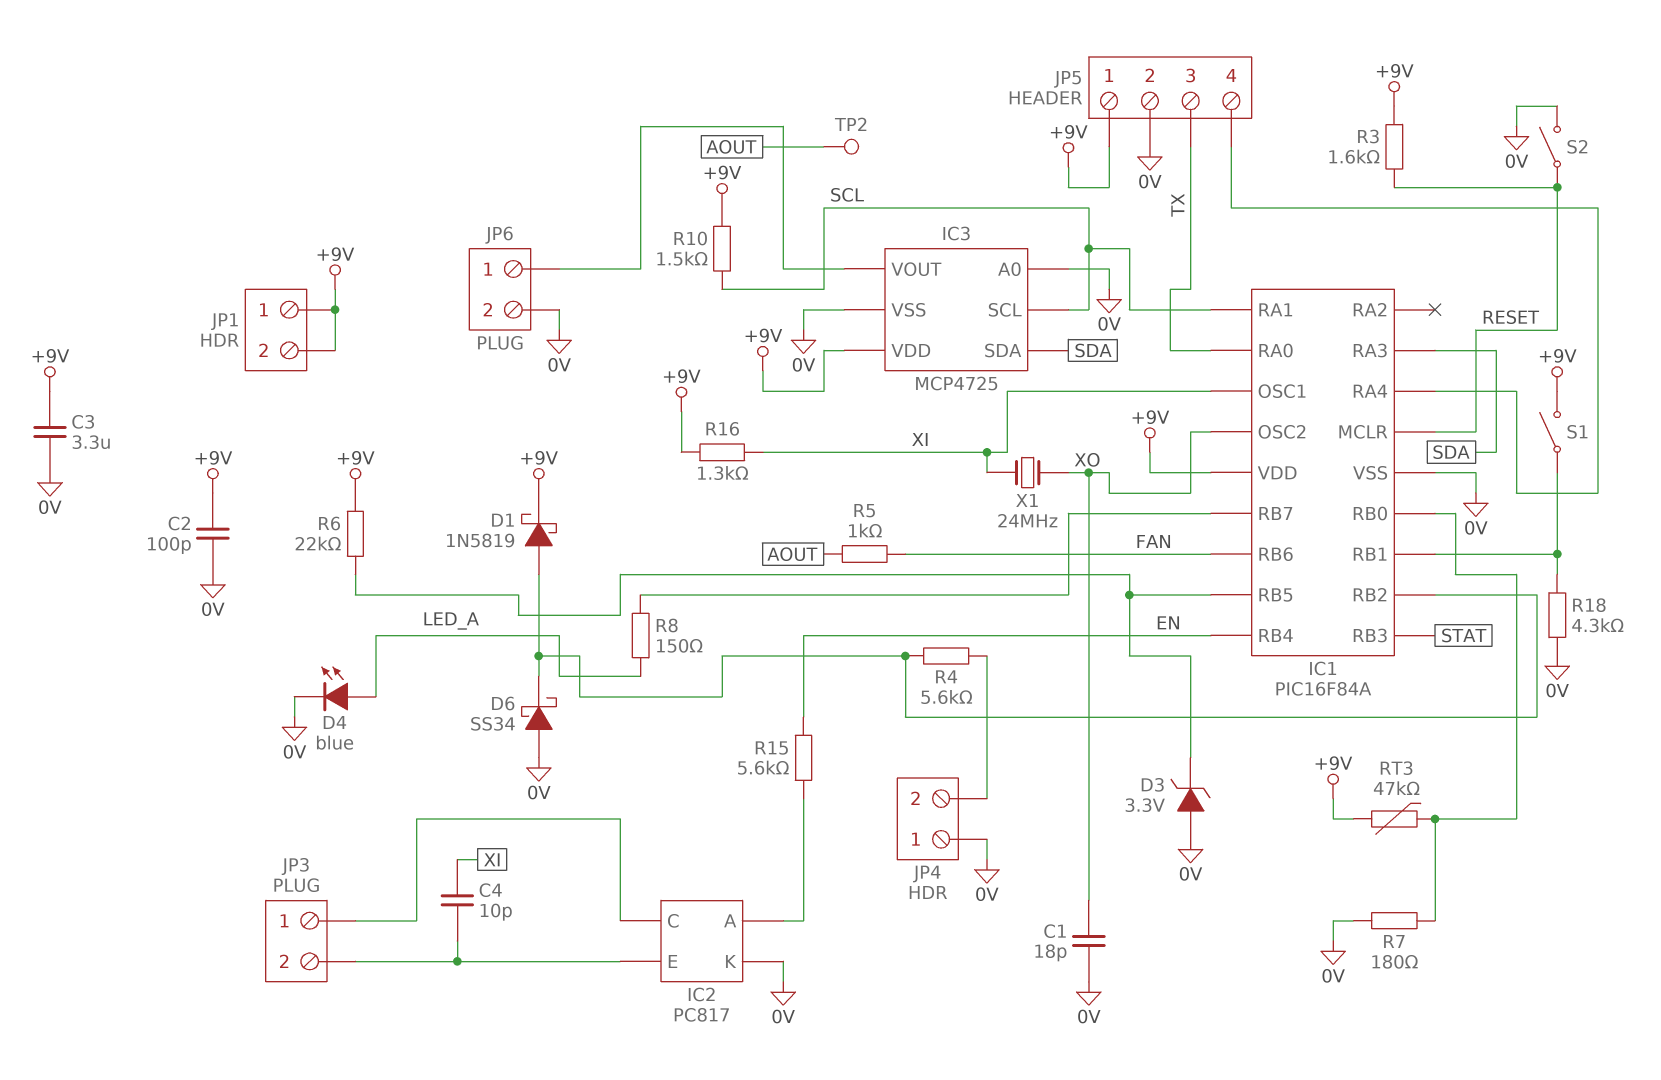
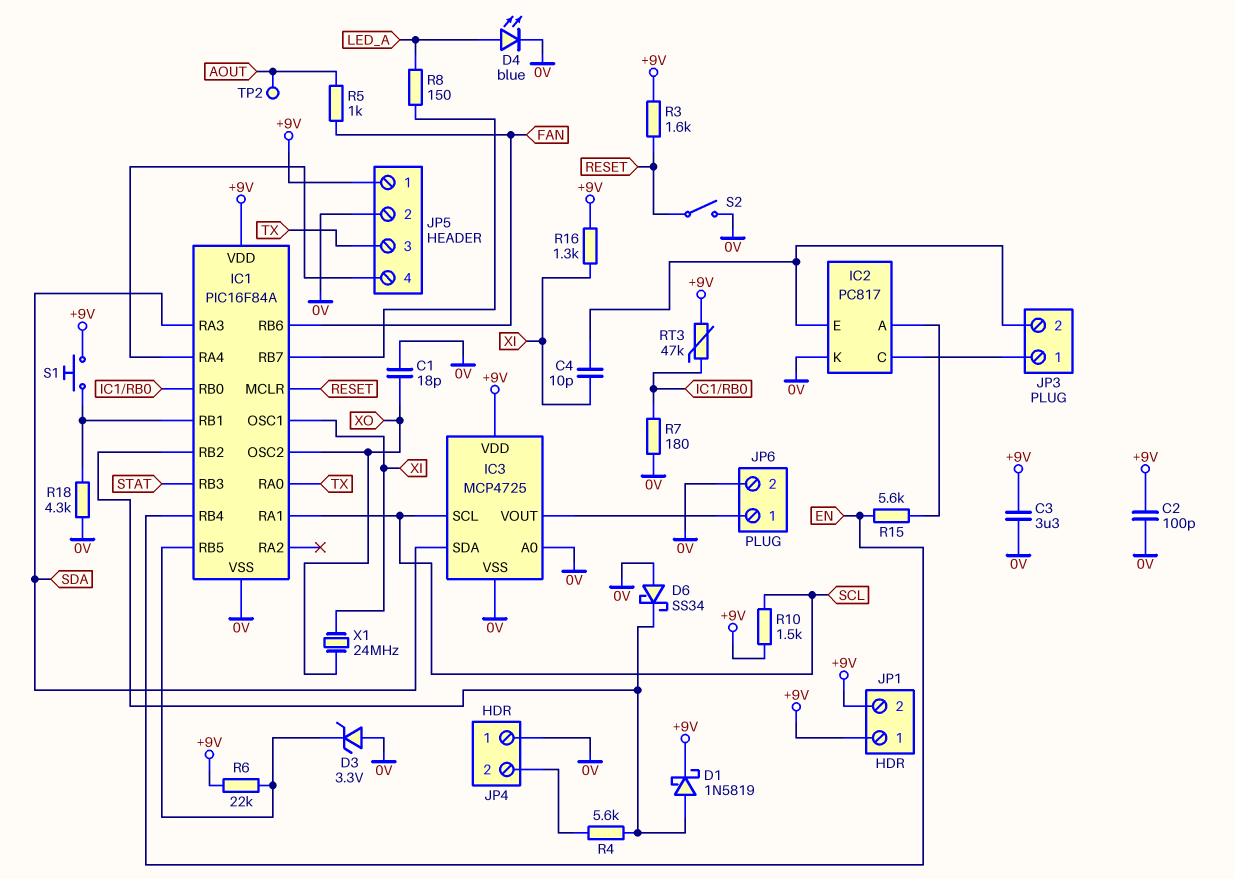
S1: switch (+9V, IC1/RB1) -> button (+9V, IC1/RB1)

